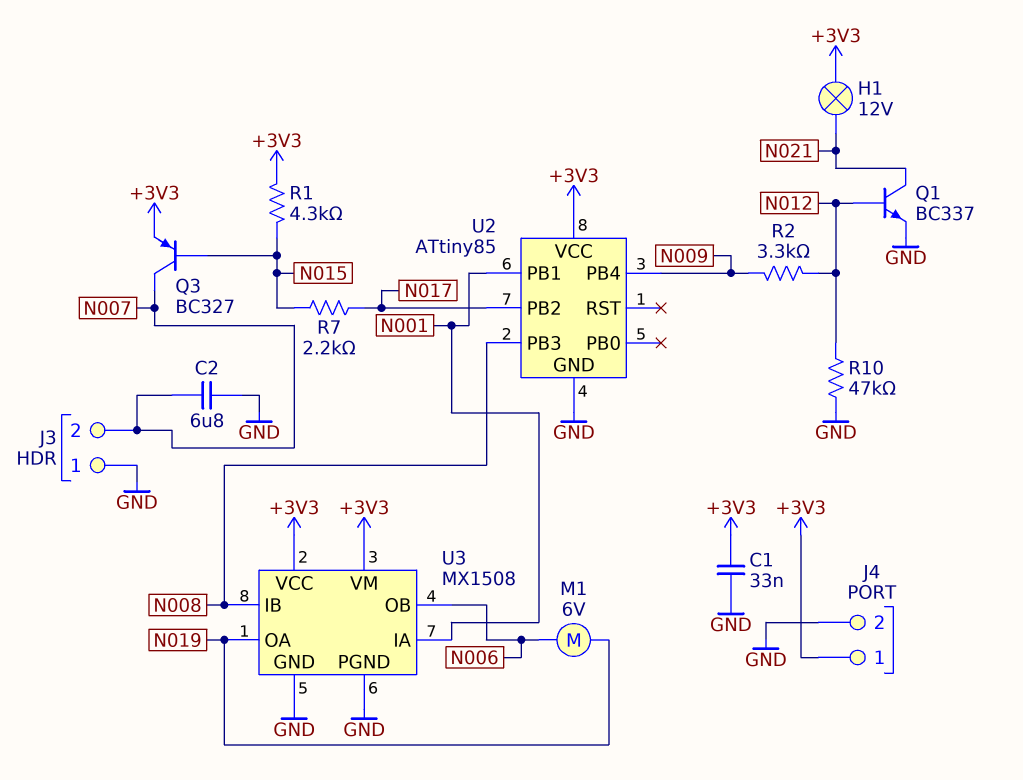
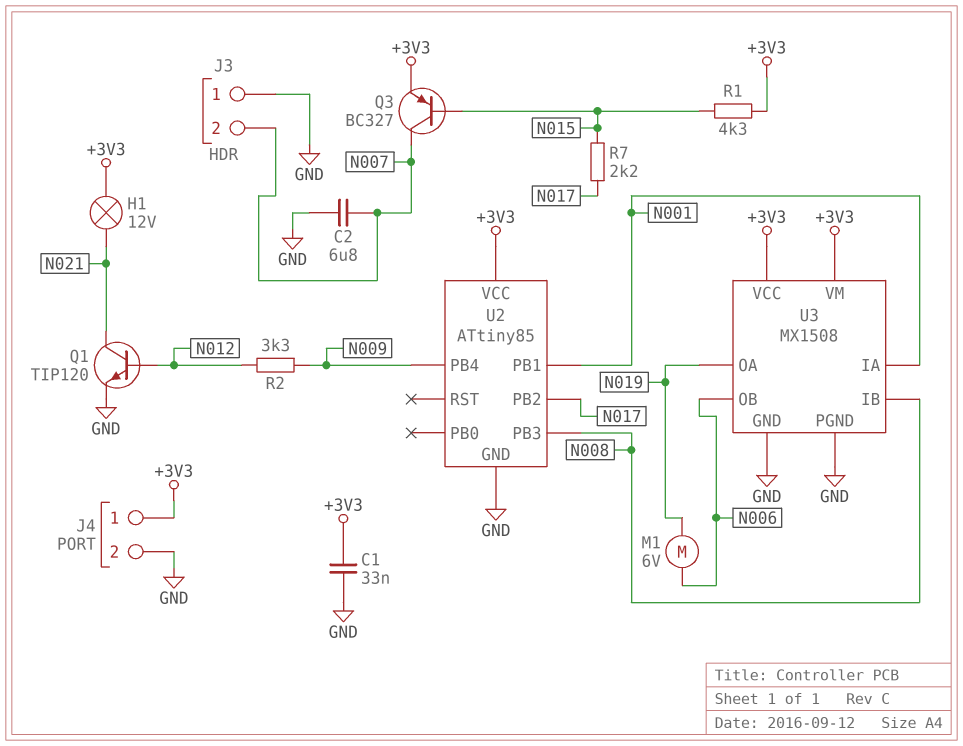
Q1: NPN BC337 (B N012, C N021, E GND) -> NPN TIP120 (B N012, C N021, E GND)
R10: 47k (GND, N012) -> none

